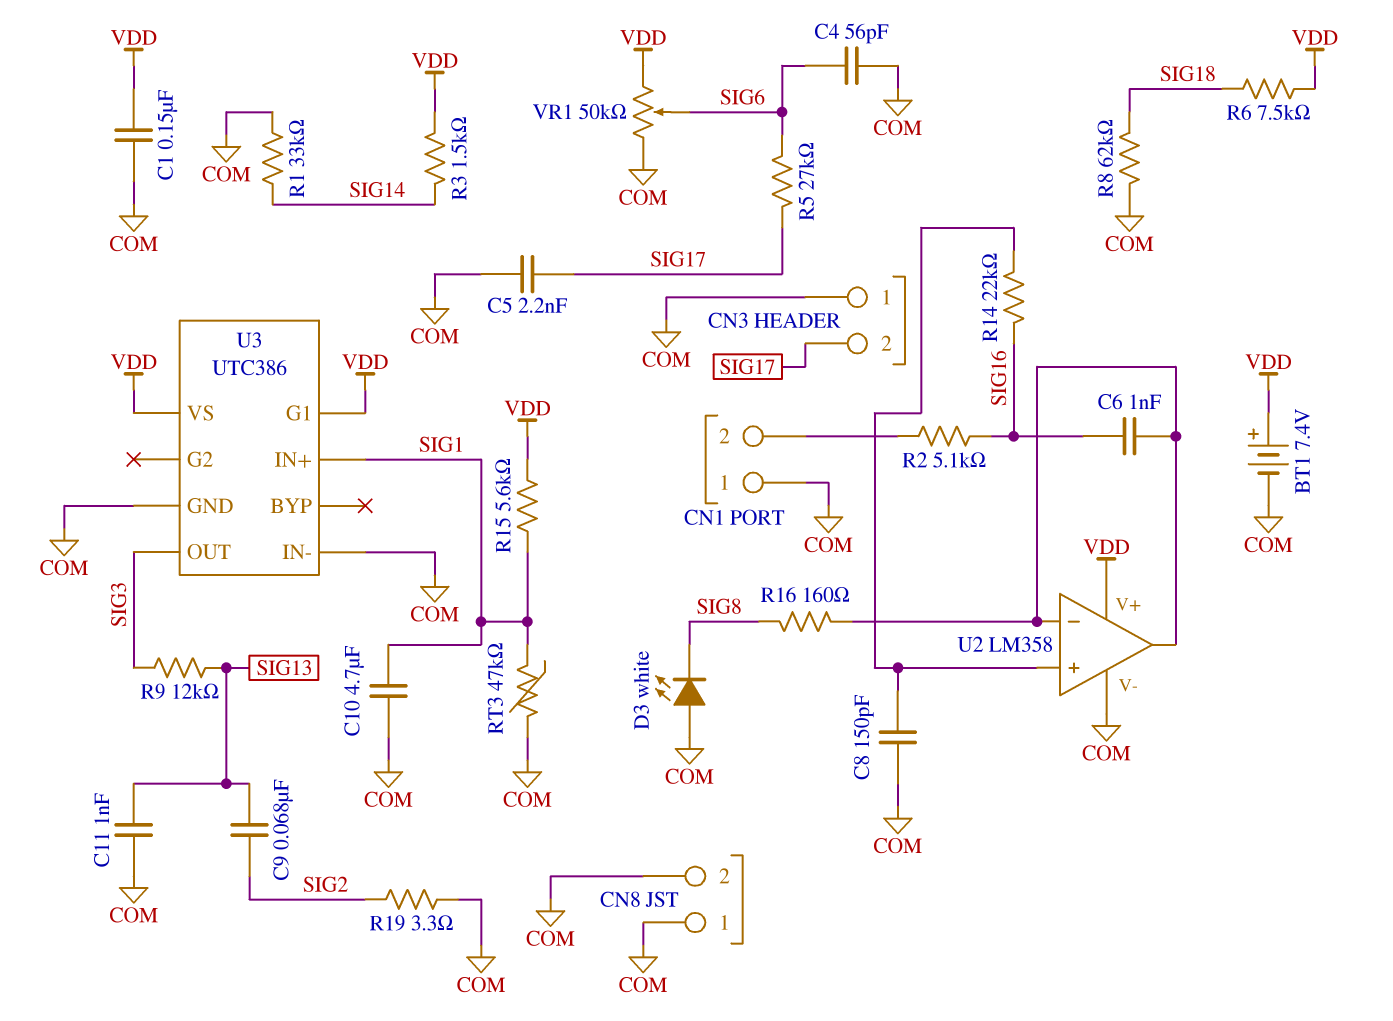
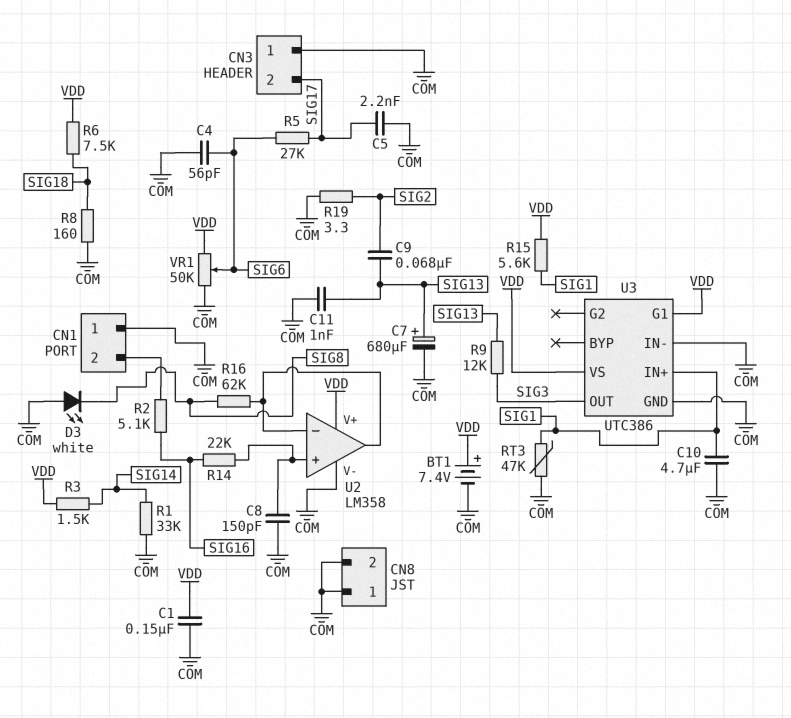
C6: 1nF (SIG16, U2/in-) -> none
C7: none -> 680uF (plus SIG13, minus COM)
R8: 62k (COM, SIG18) -> 160 (COM, SIG18)
R16: 160 (SIG8, U2/in-) -> 62k (SIG8, U2/in-)

